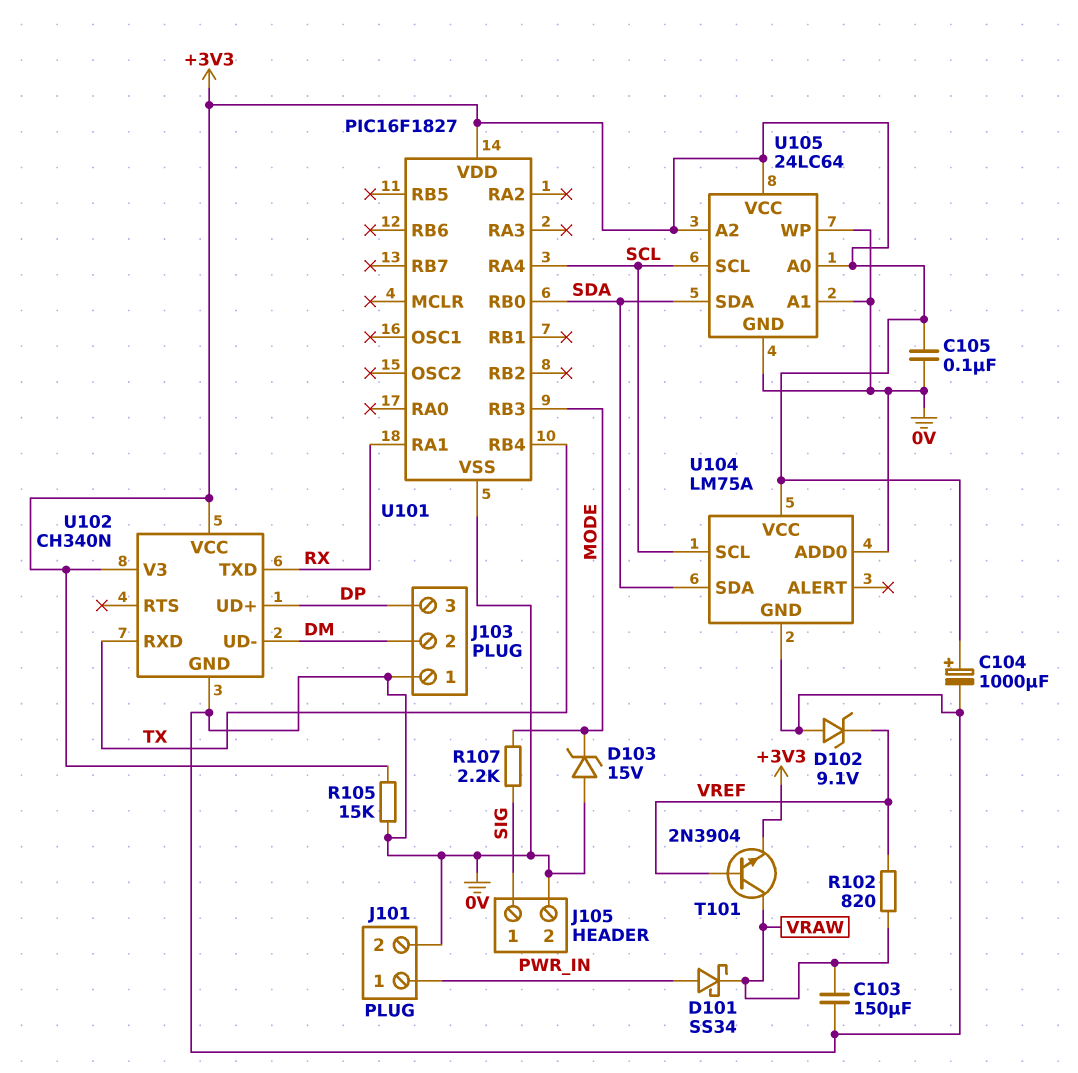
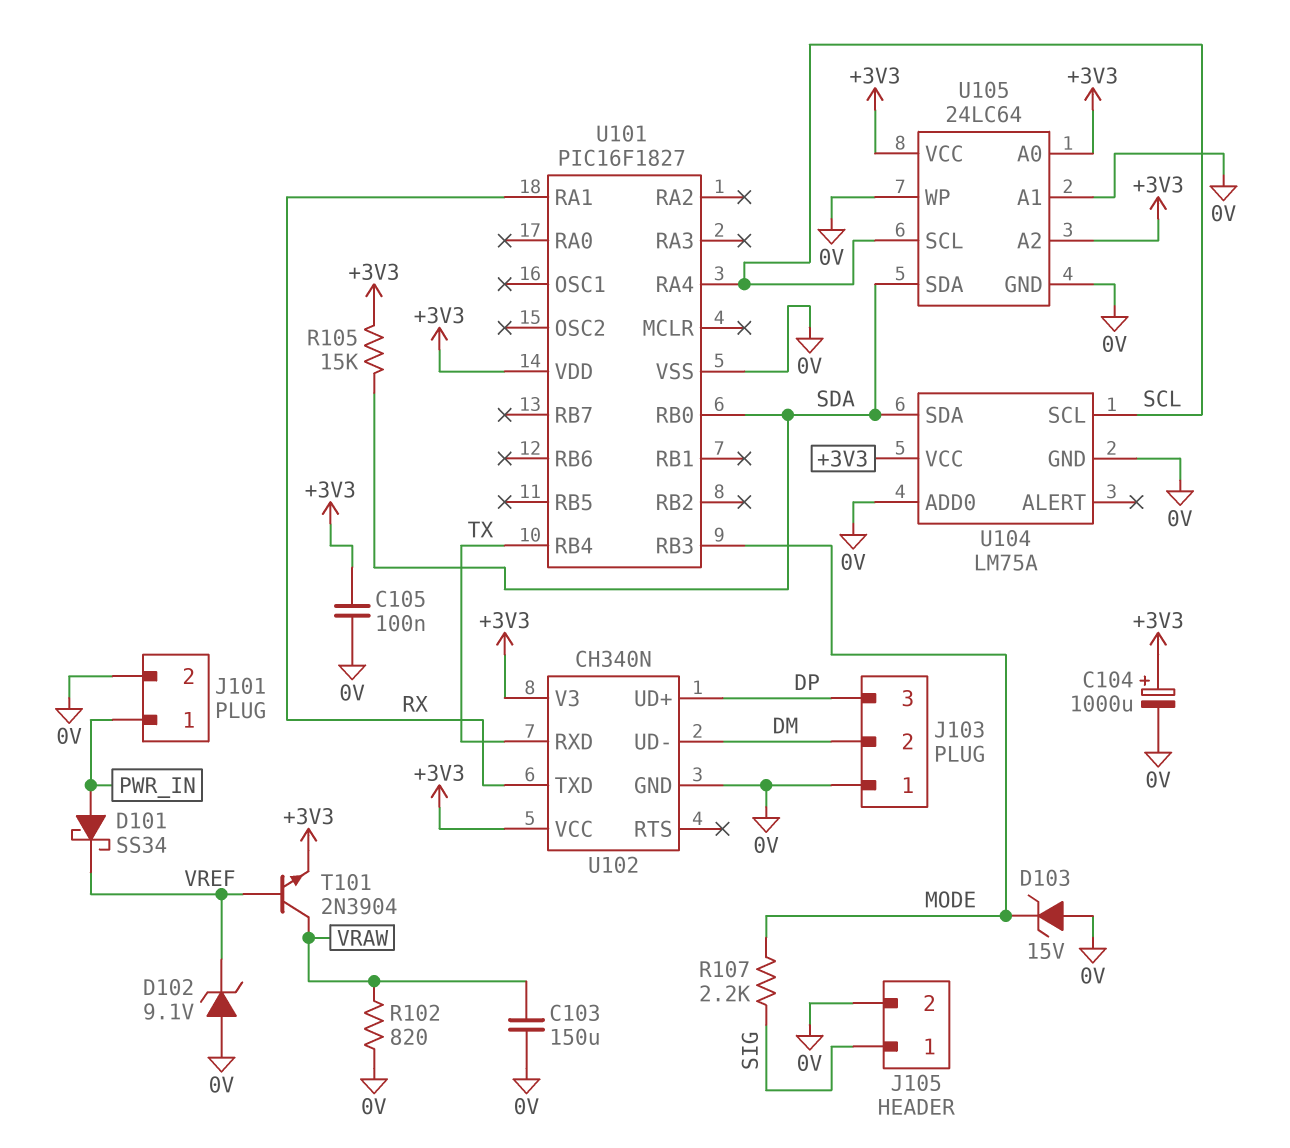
D101: schottky SS34 (A PWR_IN, K VRAW) -> schottky SS34 (A PWR_IN, K VREF)
R102: 820 (VRAW, VREF) -> 820 (0V, VRAW)
R105: 15k (+3V3, 0V) -> 15k (+3V3, SDA)

